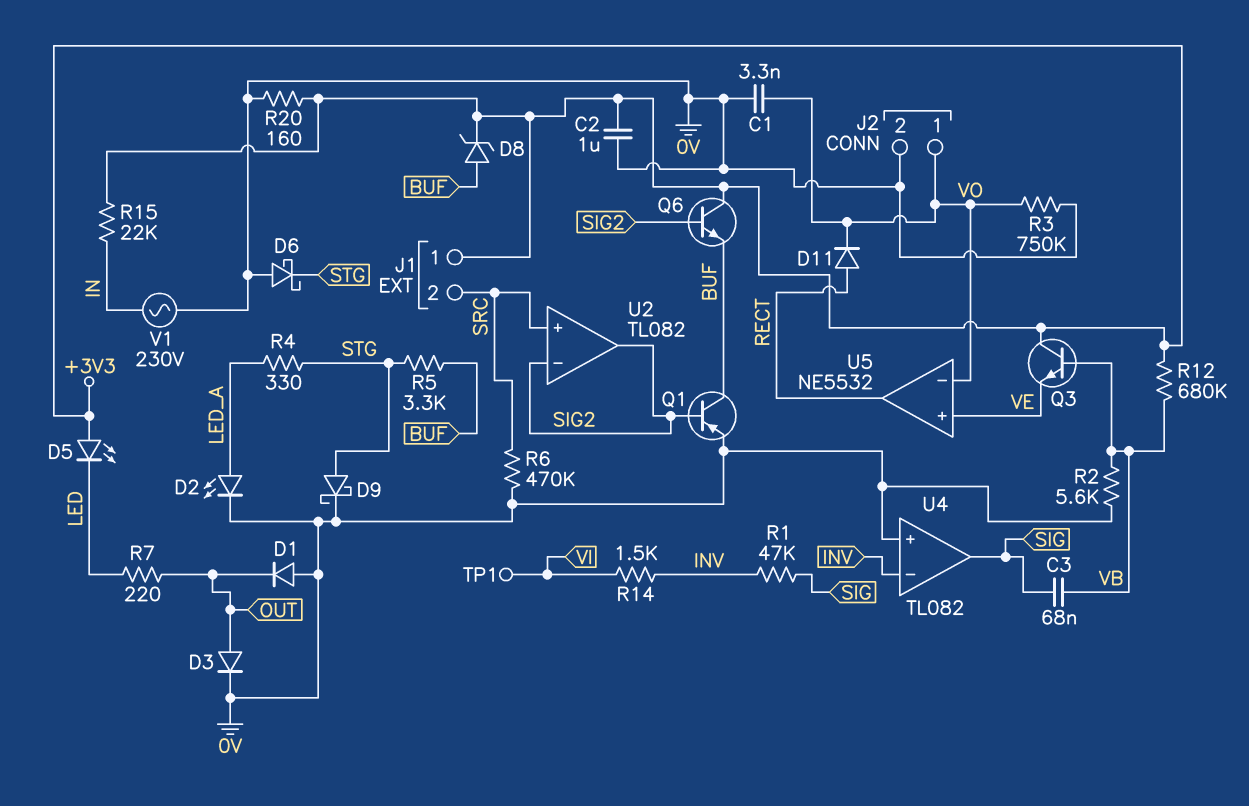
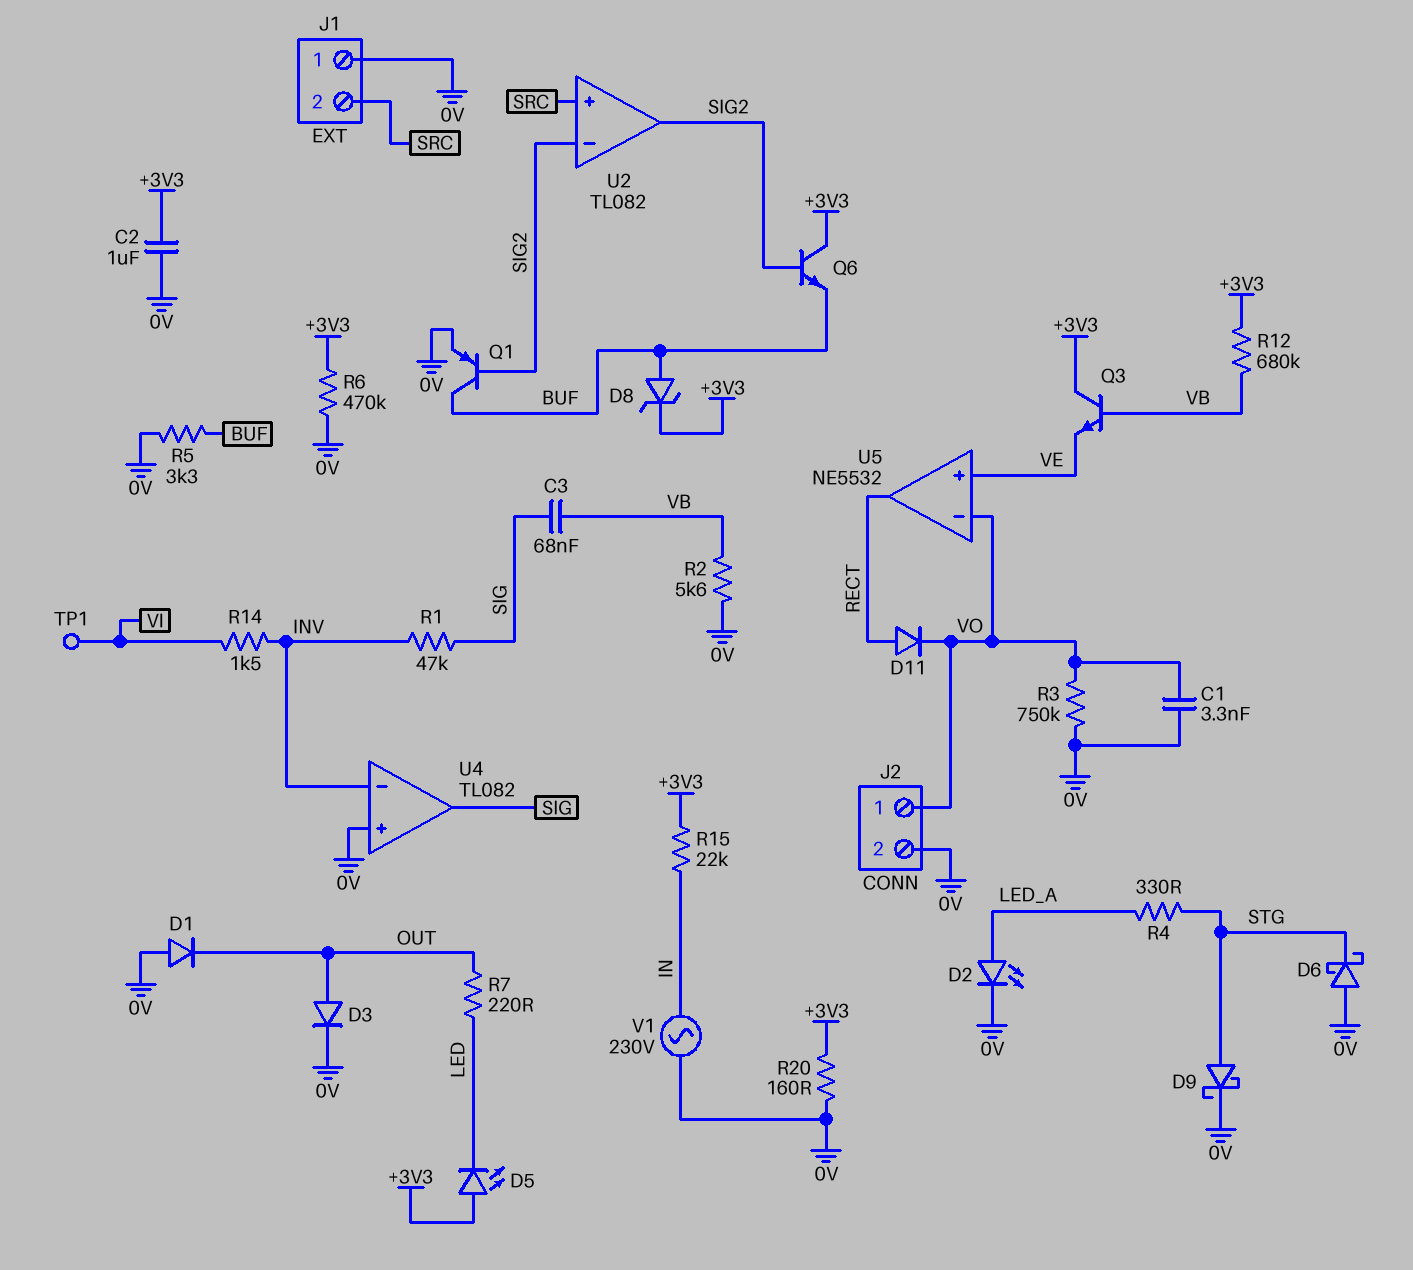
J1 pin 1: +3V3 -> 0V
R5: 3.3k (BUF, STG) -> 3.3k (0V, BUF)
R6: 470k (0V, SRC) -> 470k (+3V3, 0V)

